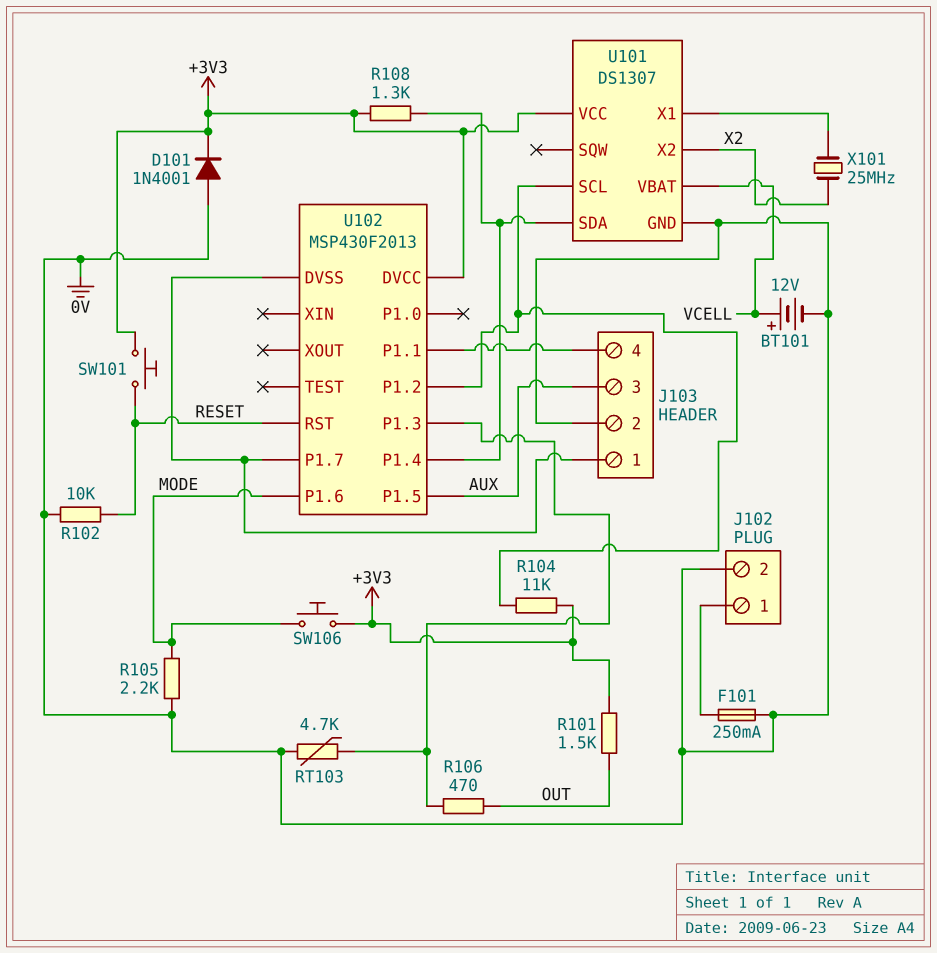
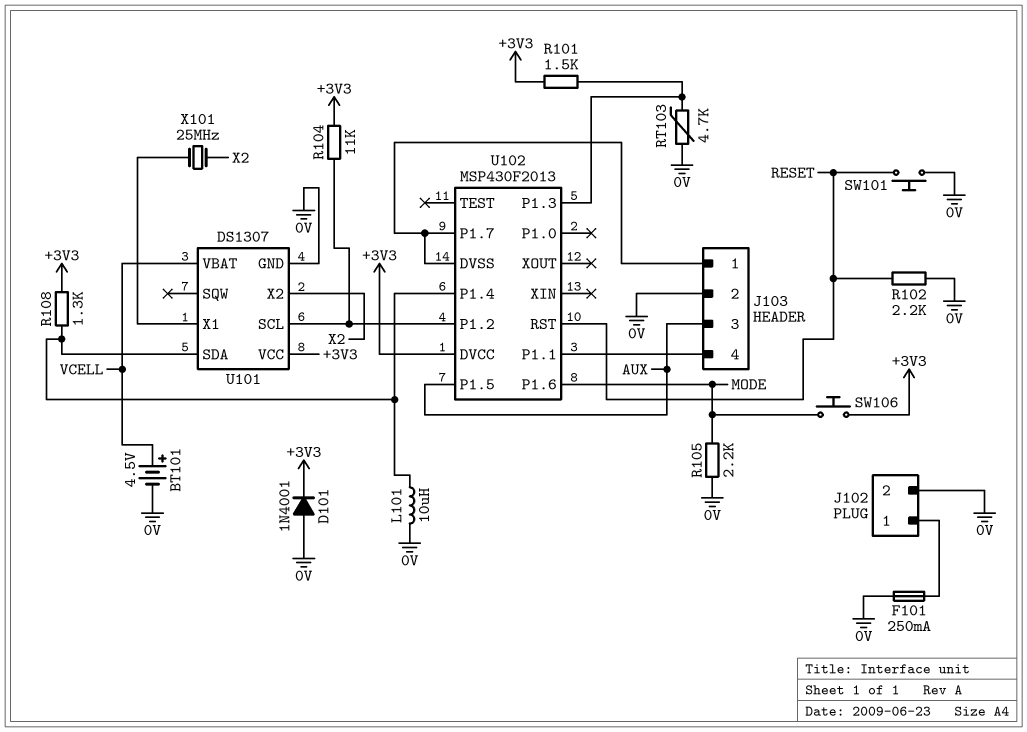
BT101: 12V (plus VCELL, minus 0V) -> 4.5V (plus VCELL, minus 0V)
L101: none -> 10uH (0V, U101/SDA)
R101: 1.5k (+3V3, OUT) -> 1.5k (+3V3, U102/P1.3)
R102: 10k (0V, RESET) -> 2.2k (0V, RESET)
R106: 470 (OUT, U102/P1.3) -> none
SW101: button (+3V3, RESET) -> button (0V, RESET)

